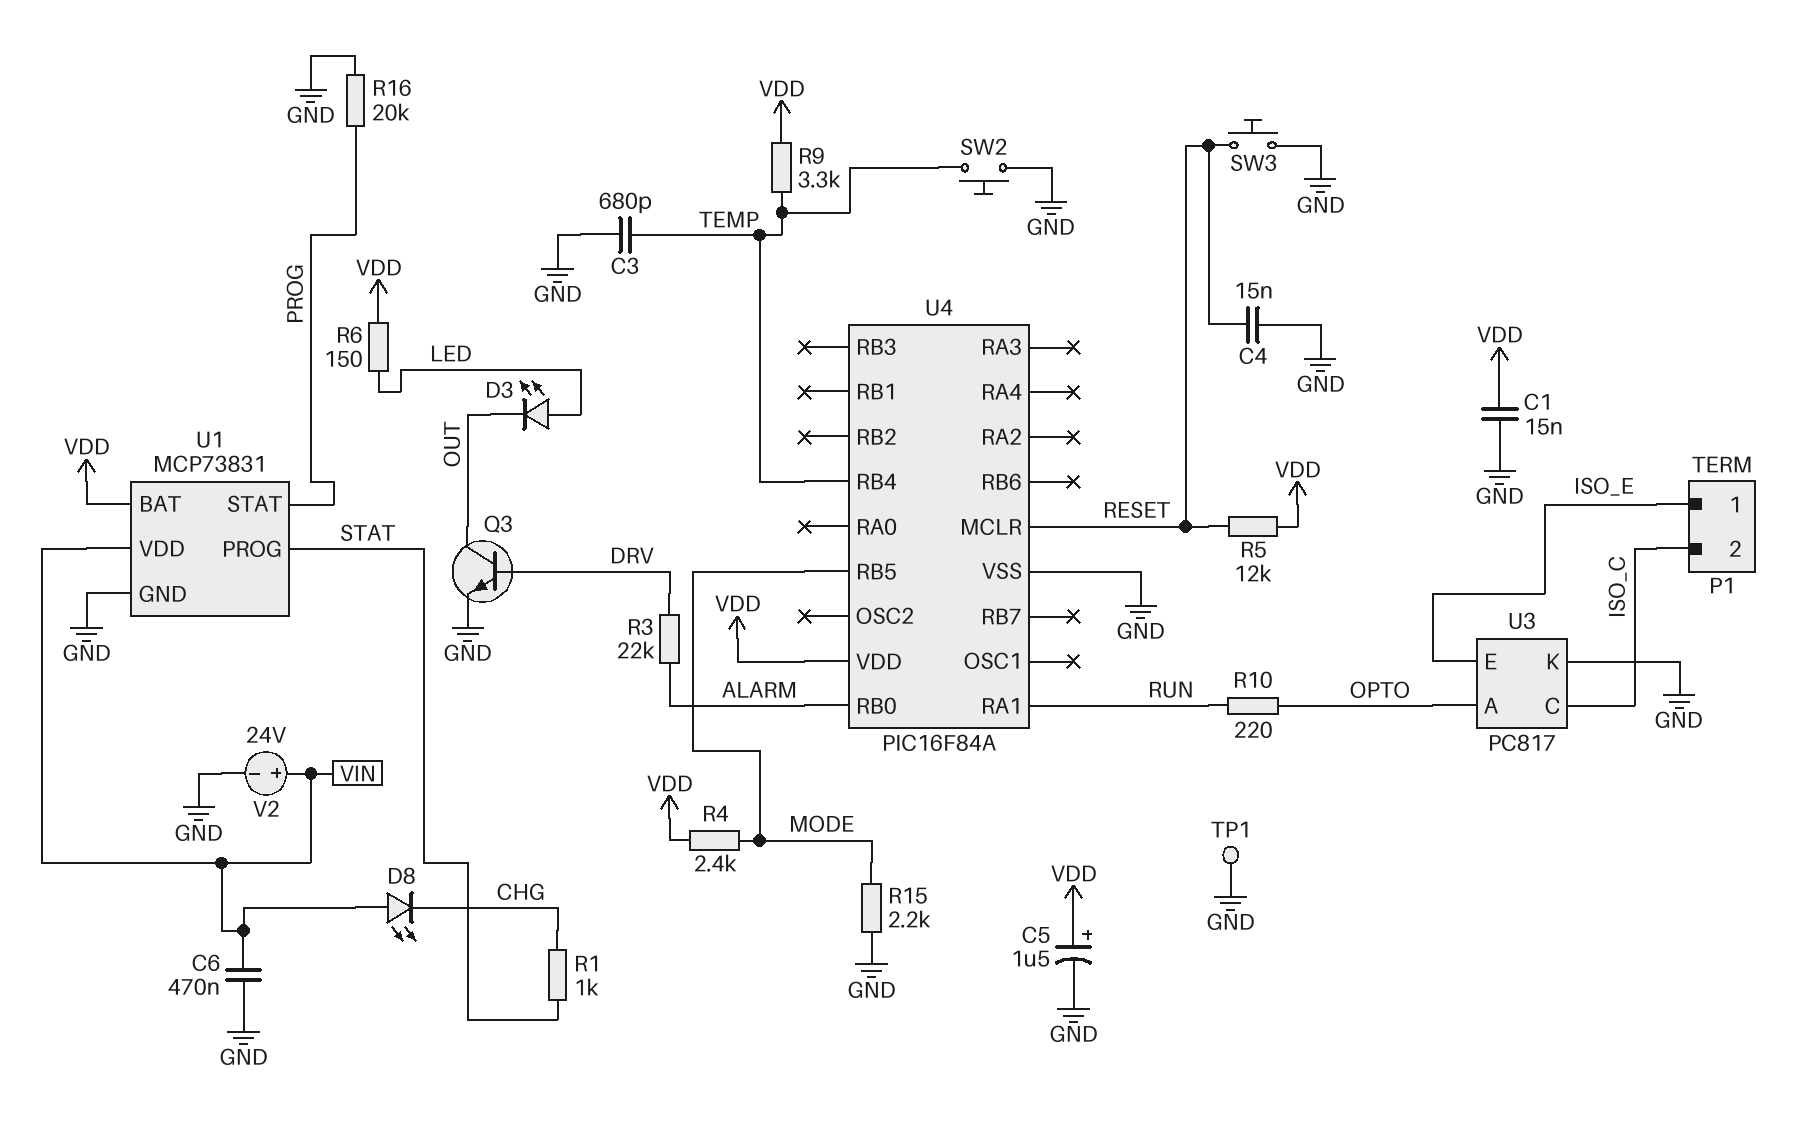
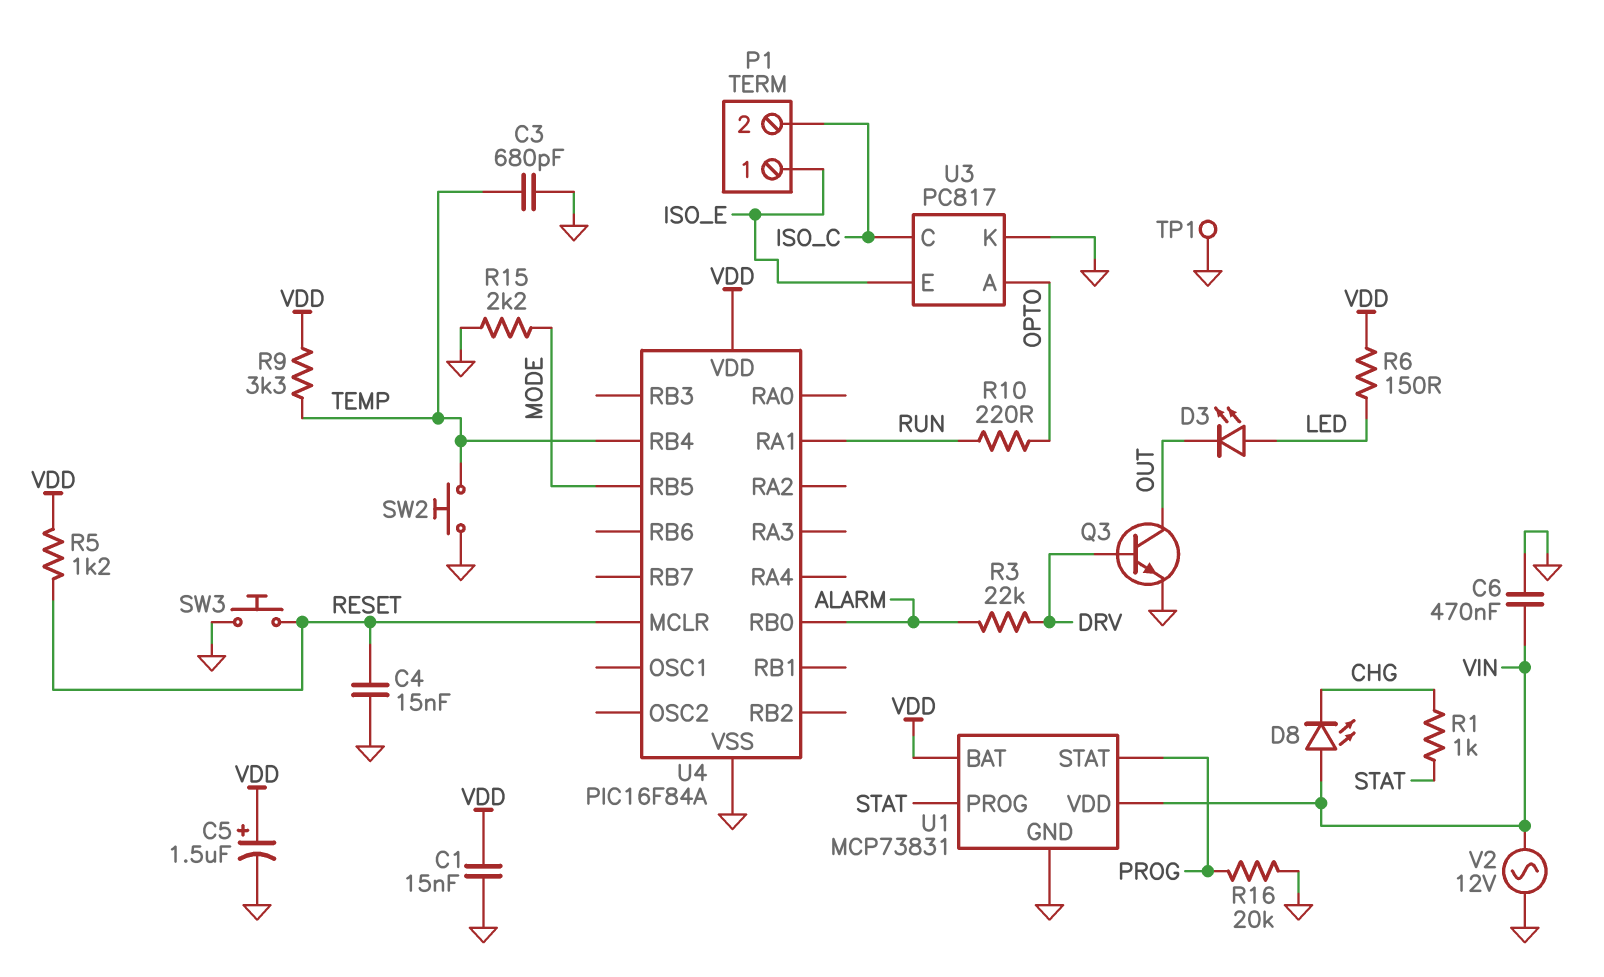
R4: 2.4k (MODE, VDD) -> none
R5: 12k (RESET, VDD) -> 1.2k (RESET, VDD)
V2: 24V (plus VIN, minus GND) -> AC 12V (GND, VIN)

